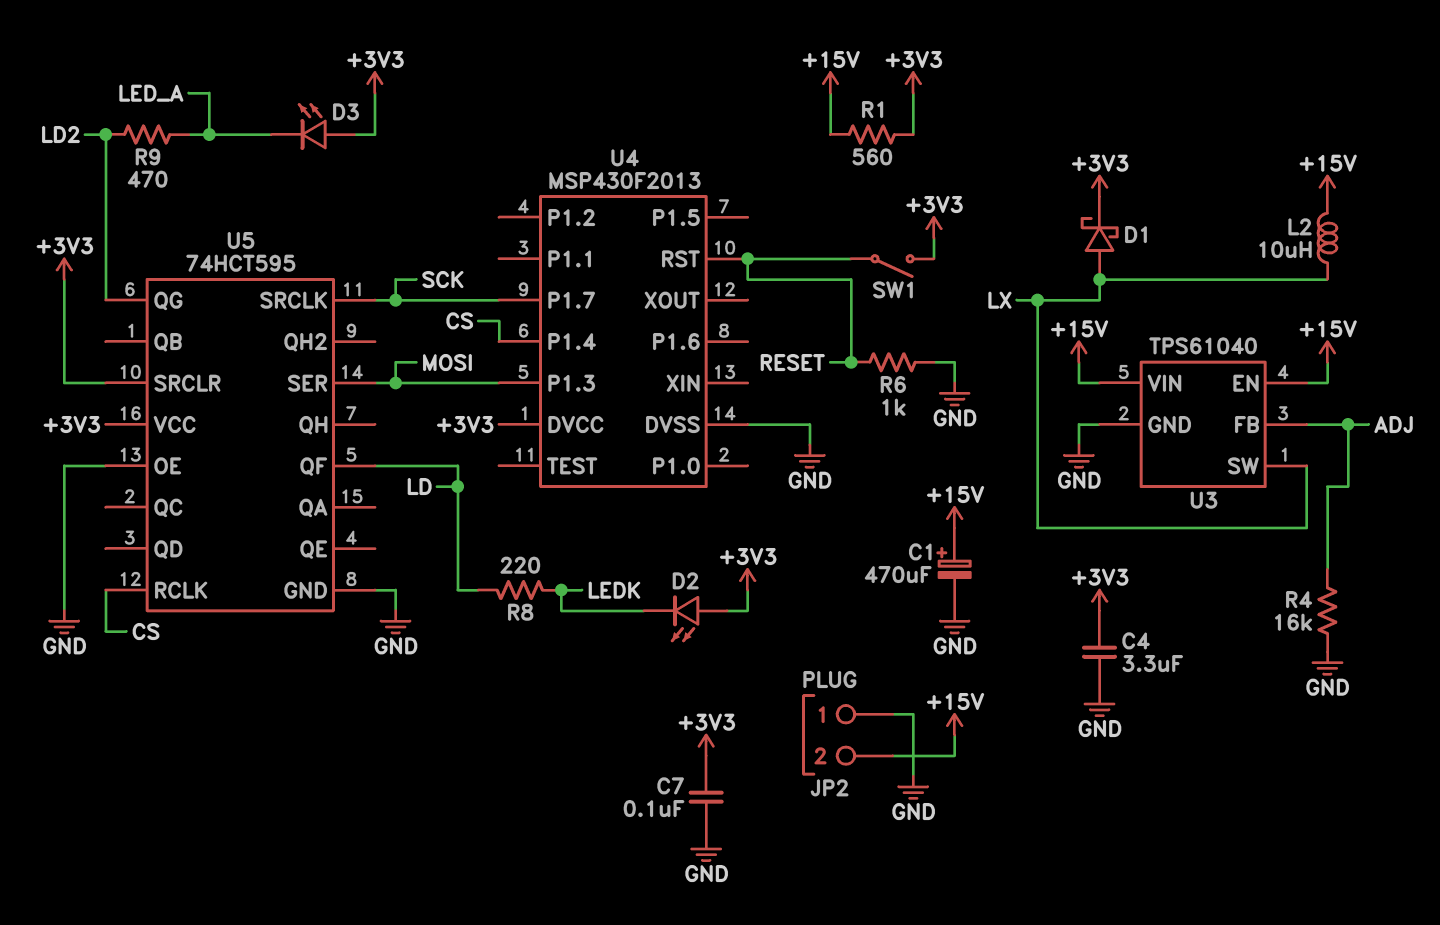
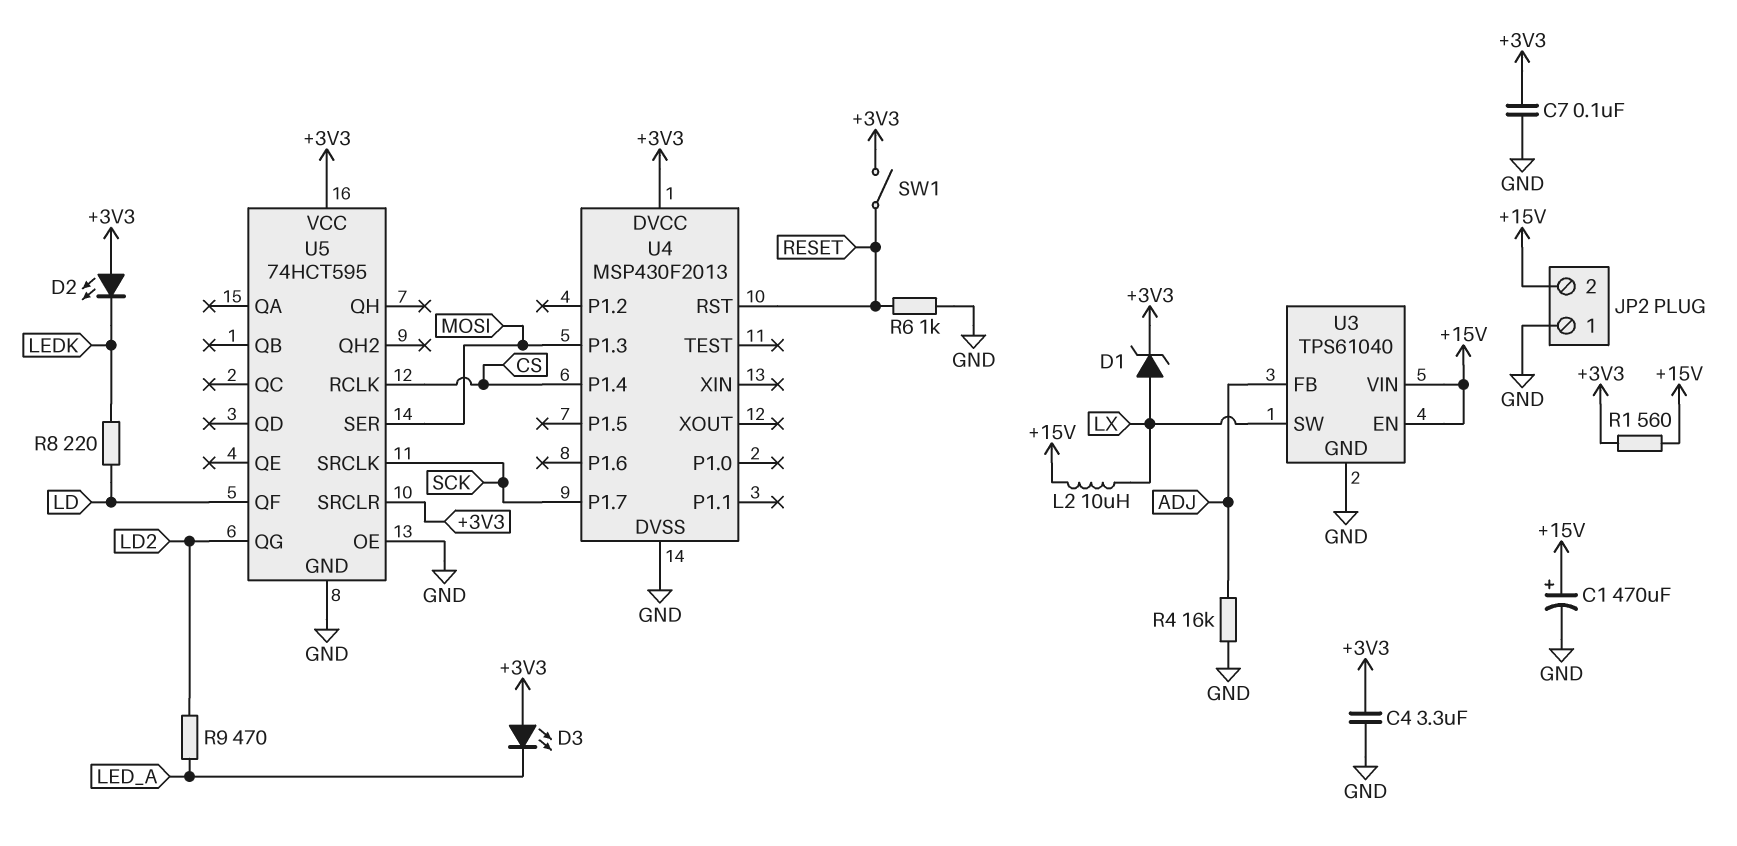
D1: schottky (A LX, K +3V3) -> zener (A LX, K +3V3)

